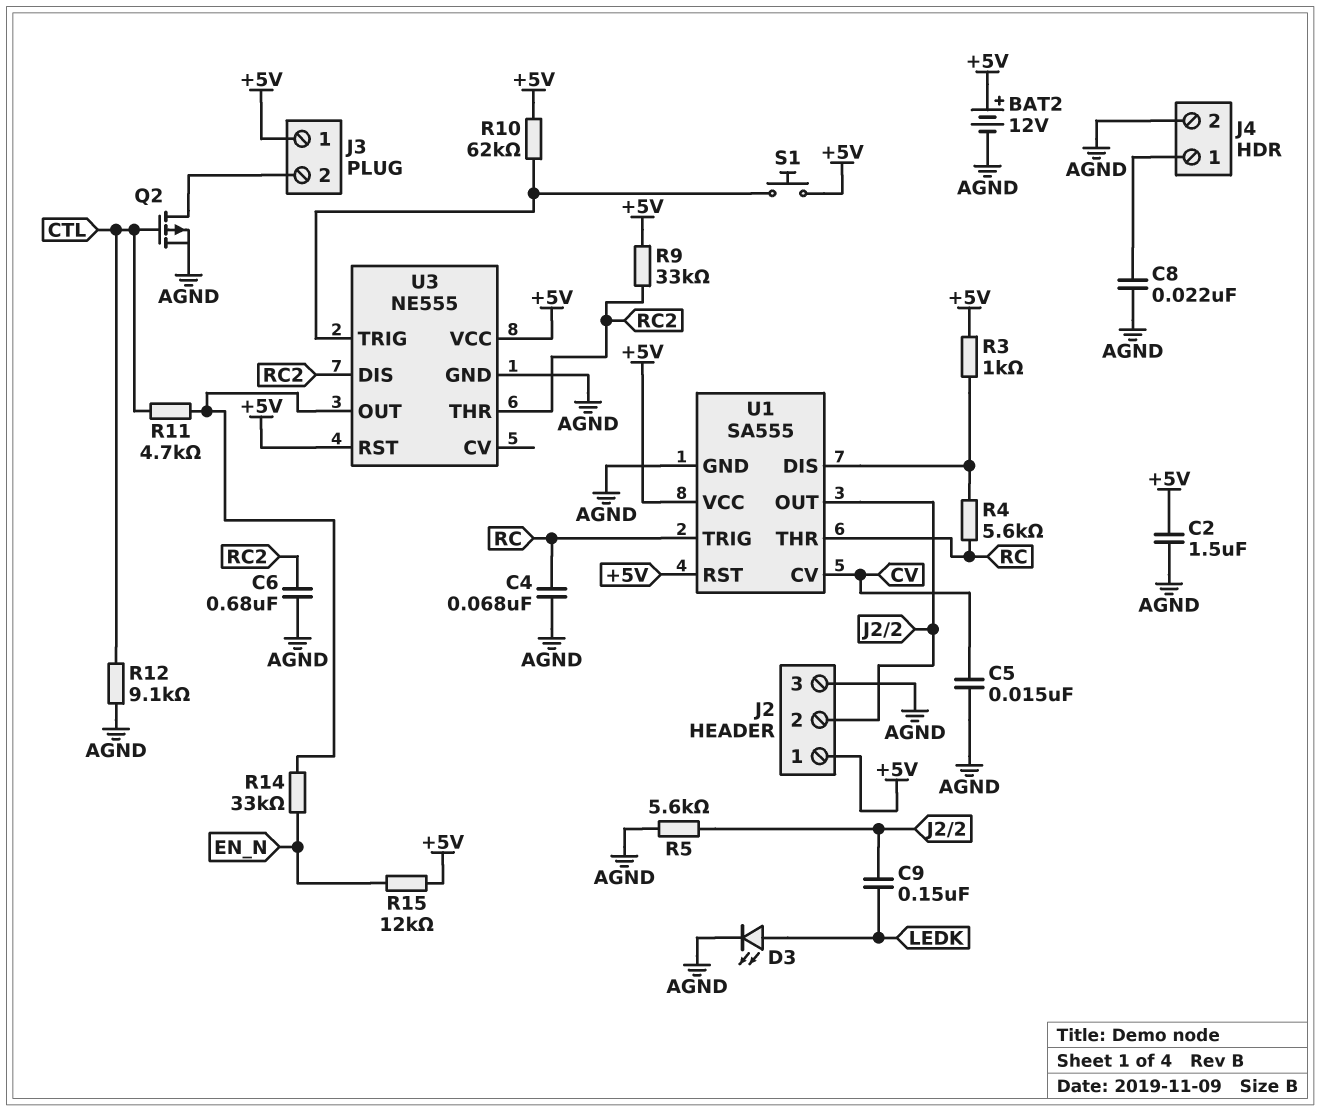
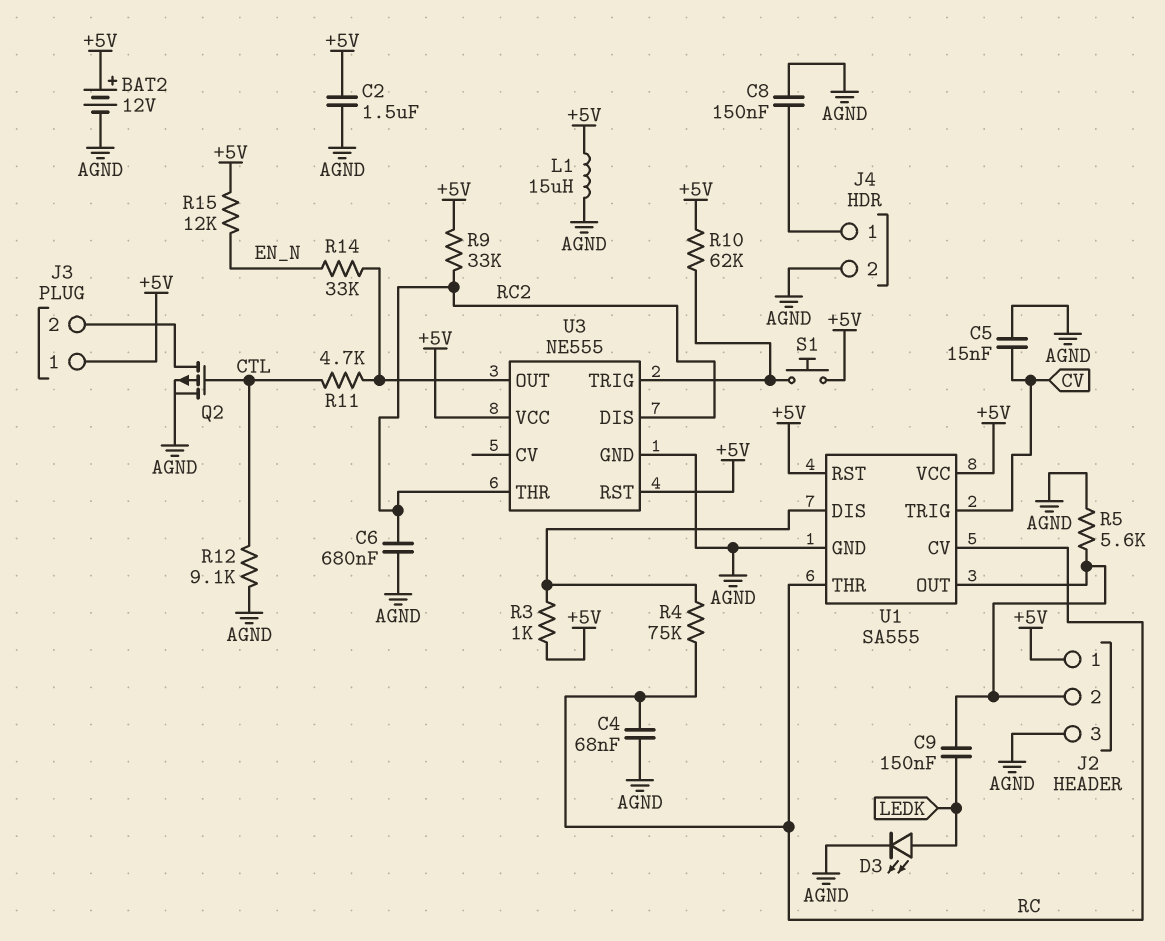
C8: 22nF (AGND, J4/1) -> 150nF (AGND, J4/1)
L1: none -> 15uH (+5V, AGND)
R4: 5.6k (RC, U1/DIS) -> 75k (RC, U1/DIS)
U1 pin CV: CV -> RC
U1 pin TRIG: RC -> CV

